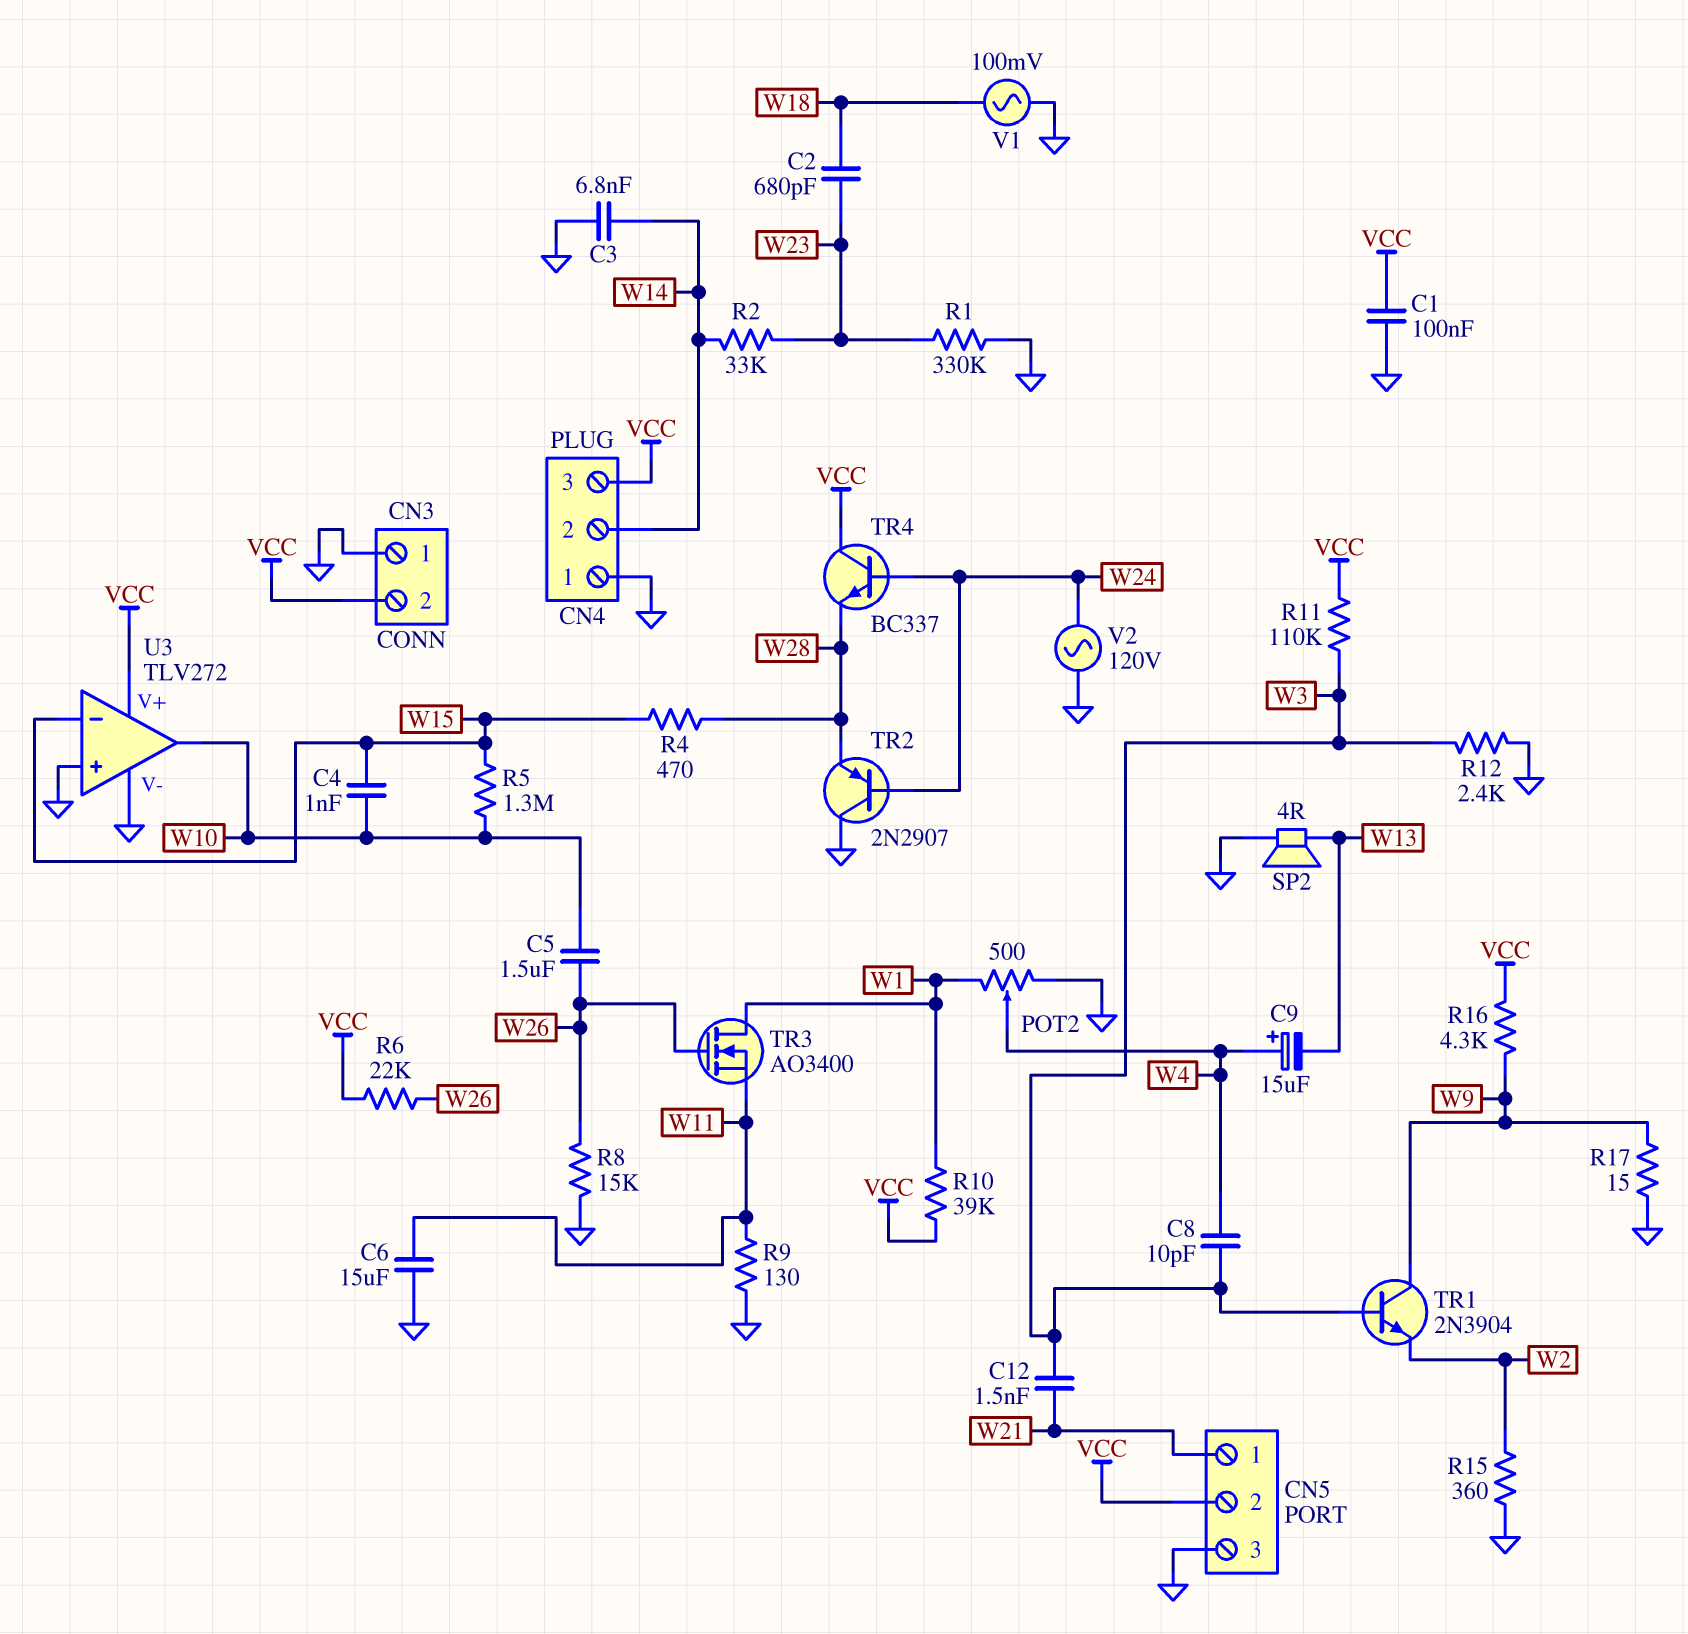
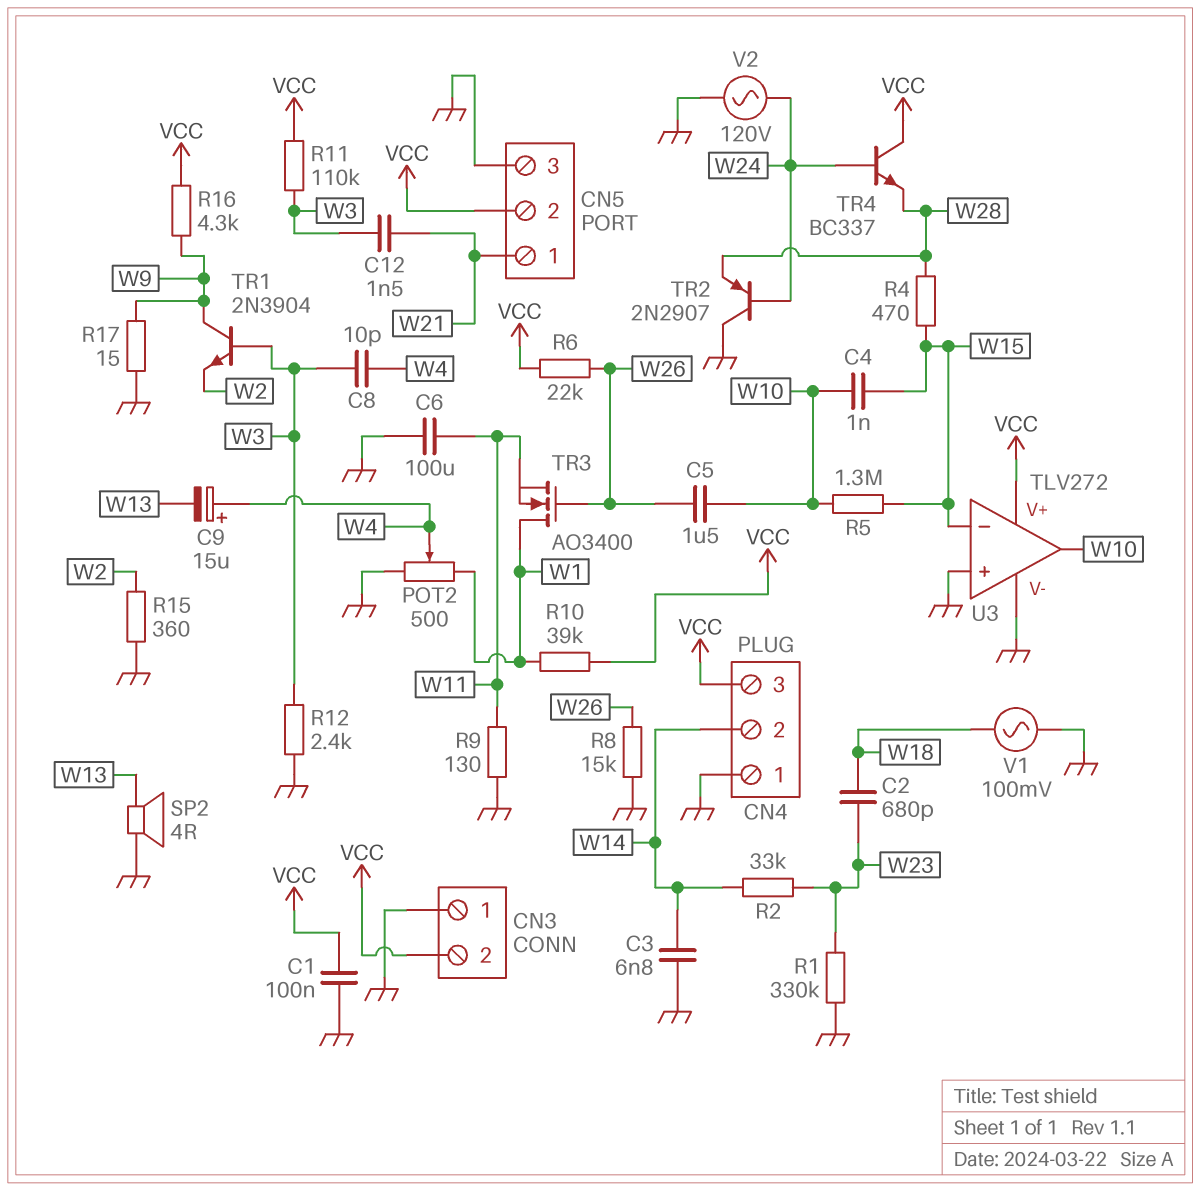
C6: 15uF (GND, W11) -> 100uF (GND, W11)

